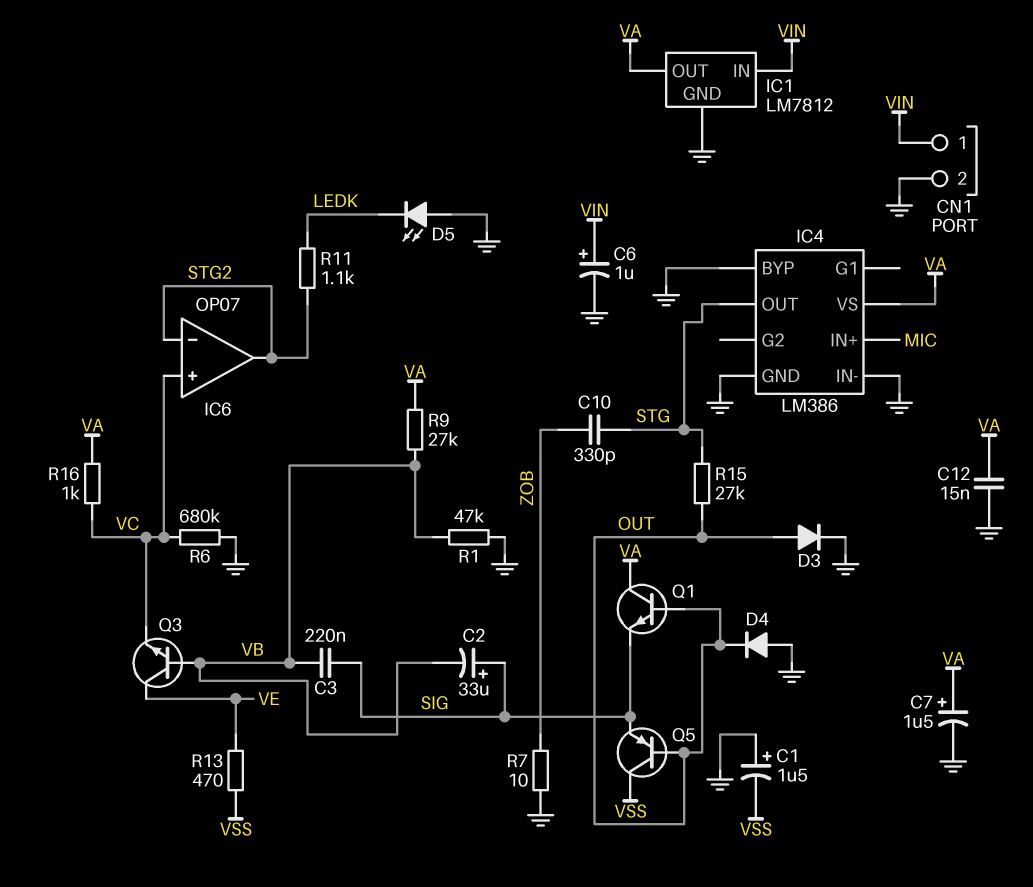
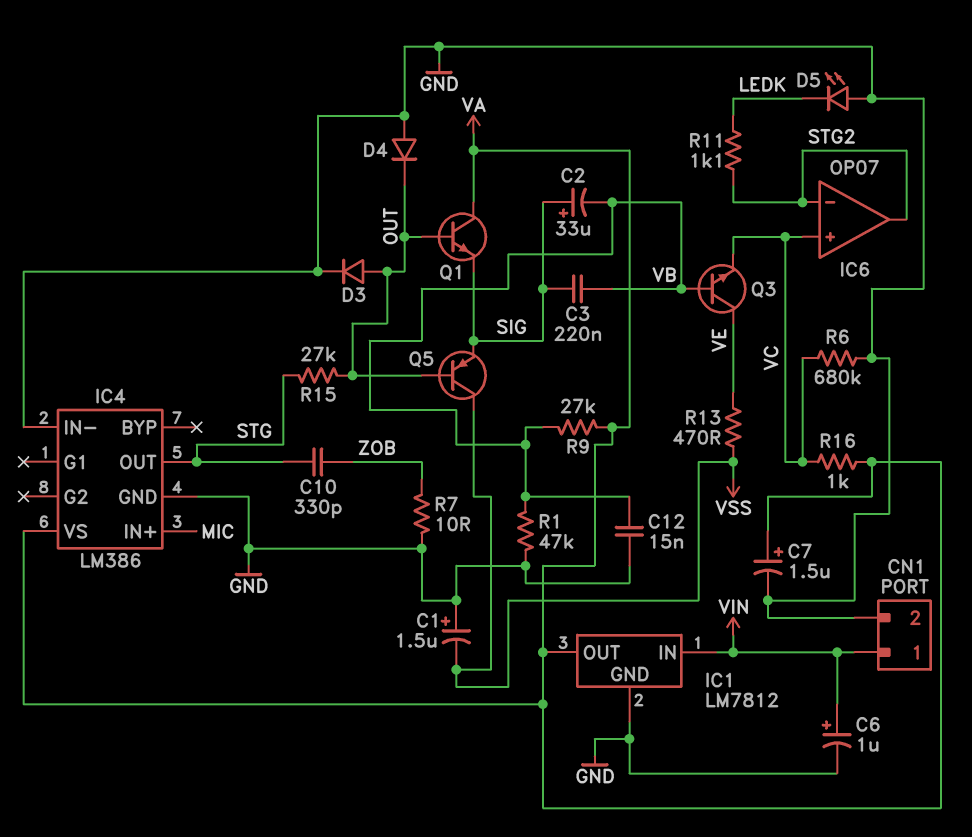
C12: 15nF (GND, VA) -> 15nF (GND, VB)
IC4 pin BYP: GND -> none

